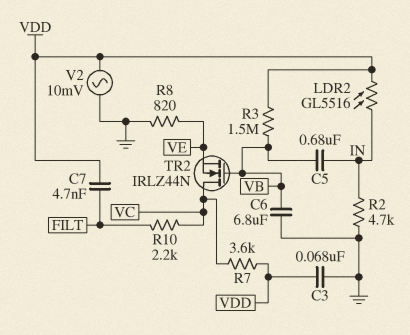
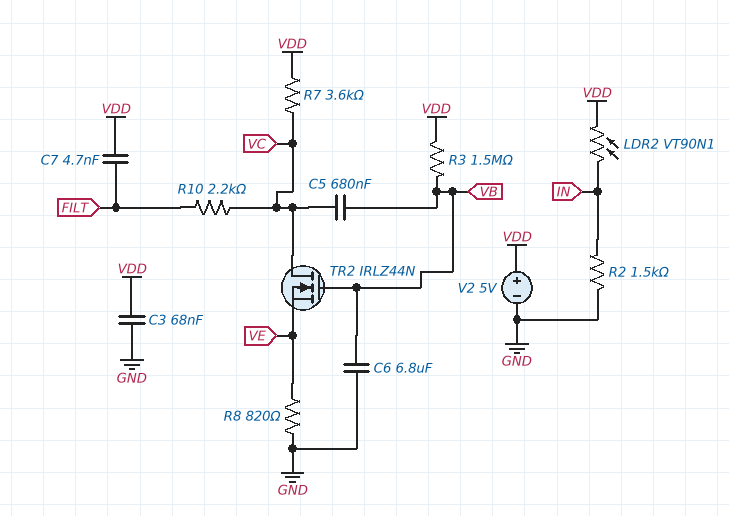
C5: 680nF (IN, VB) -> 680nF (VB, VC)
LDR2: GL5516 (IN, VDD) -> VT90N1 (IN, VDD)
R2: 4.7k (GND, IN) -> 1.5k (GND, IN)
V2: AC 10mV (GND, VDD) -> 5V (plus VDD, minus GND)

